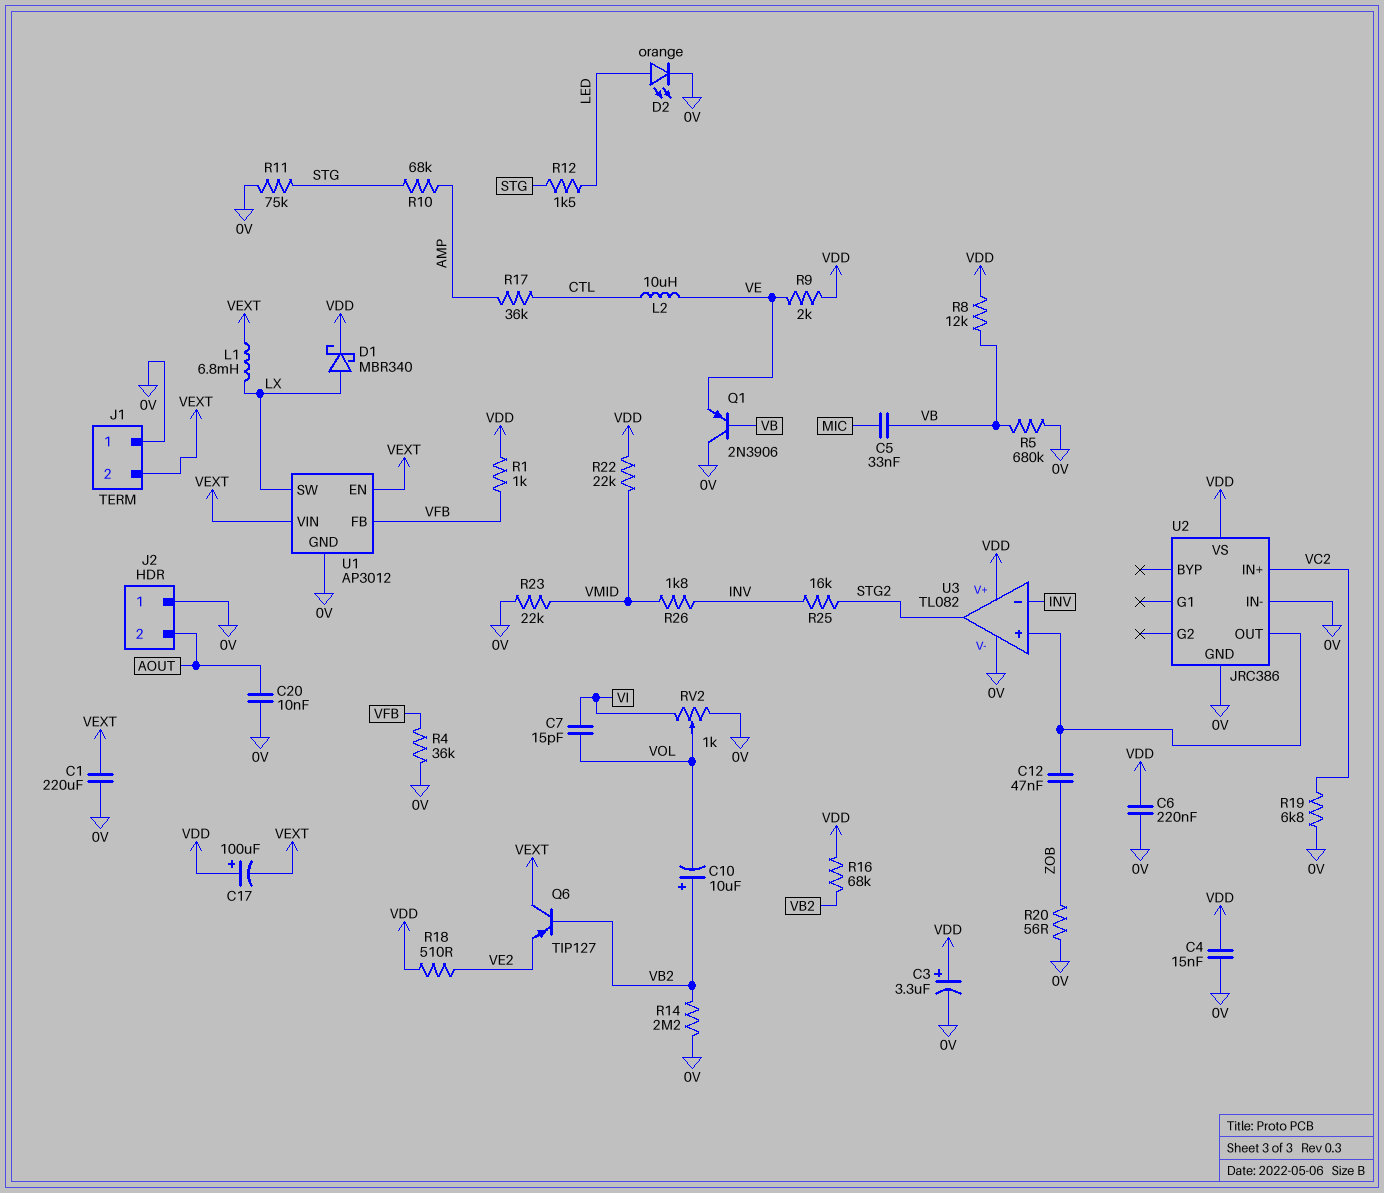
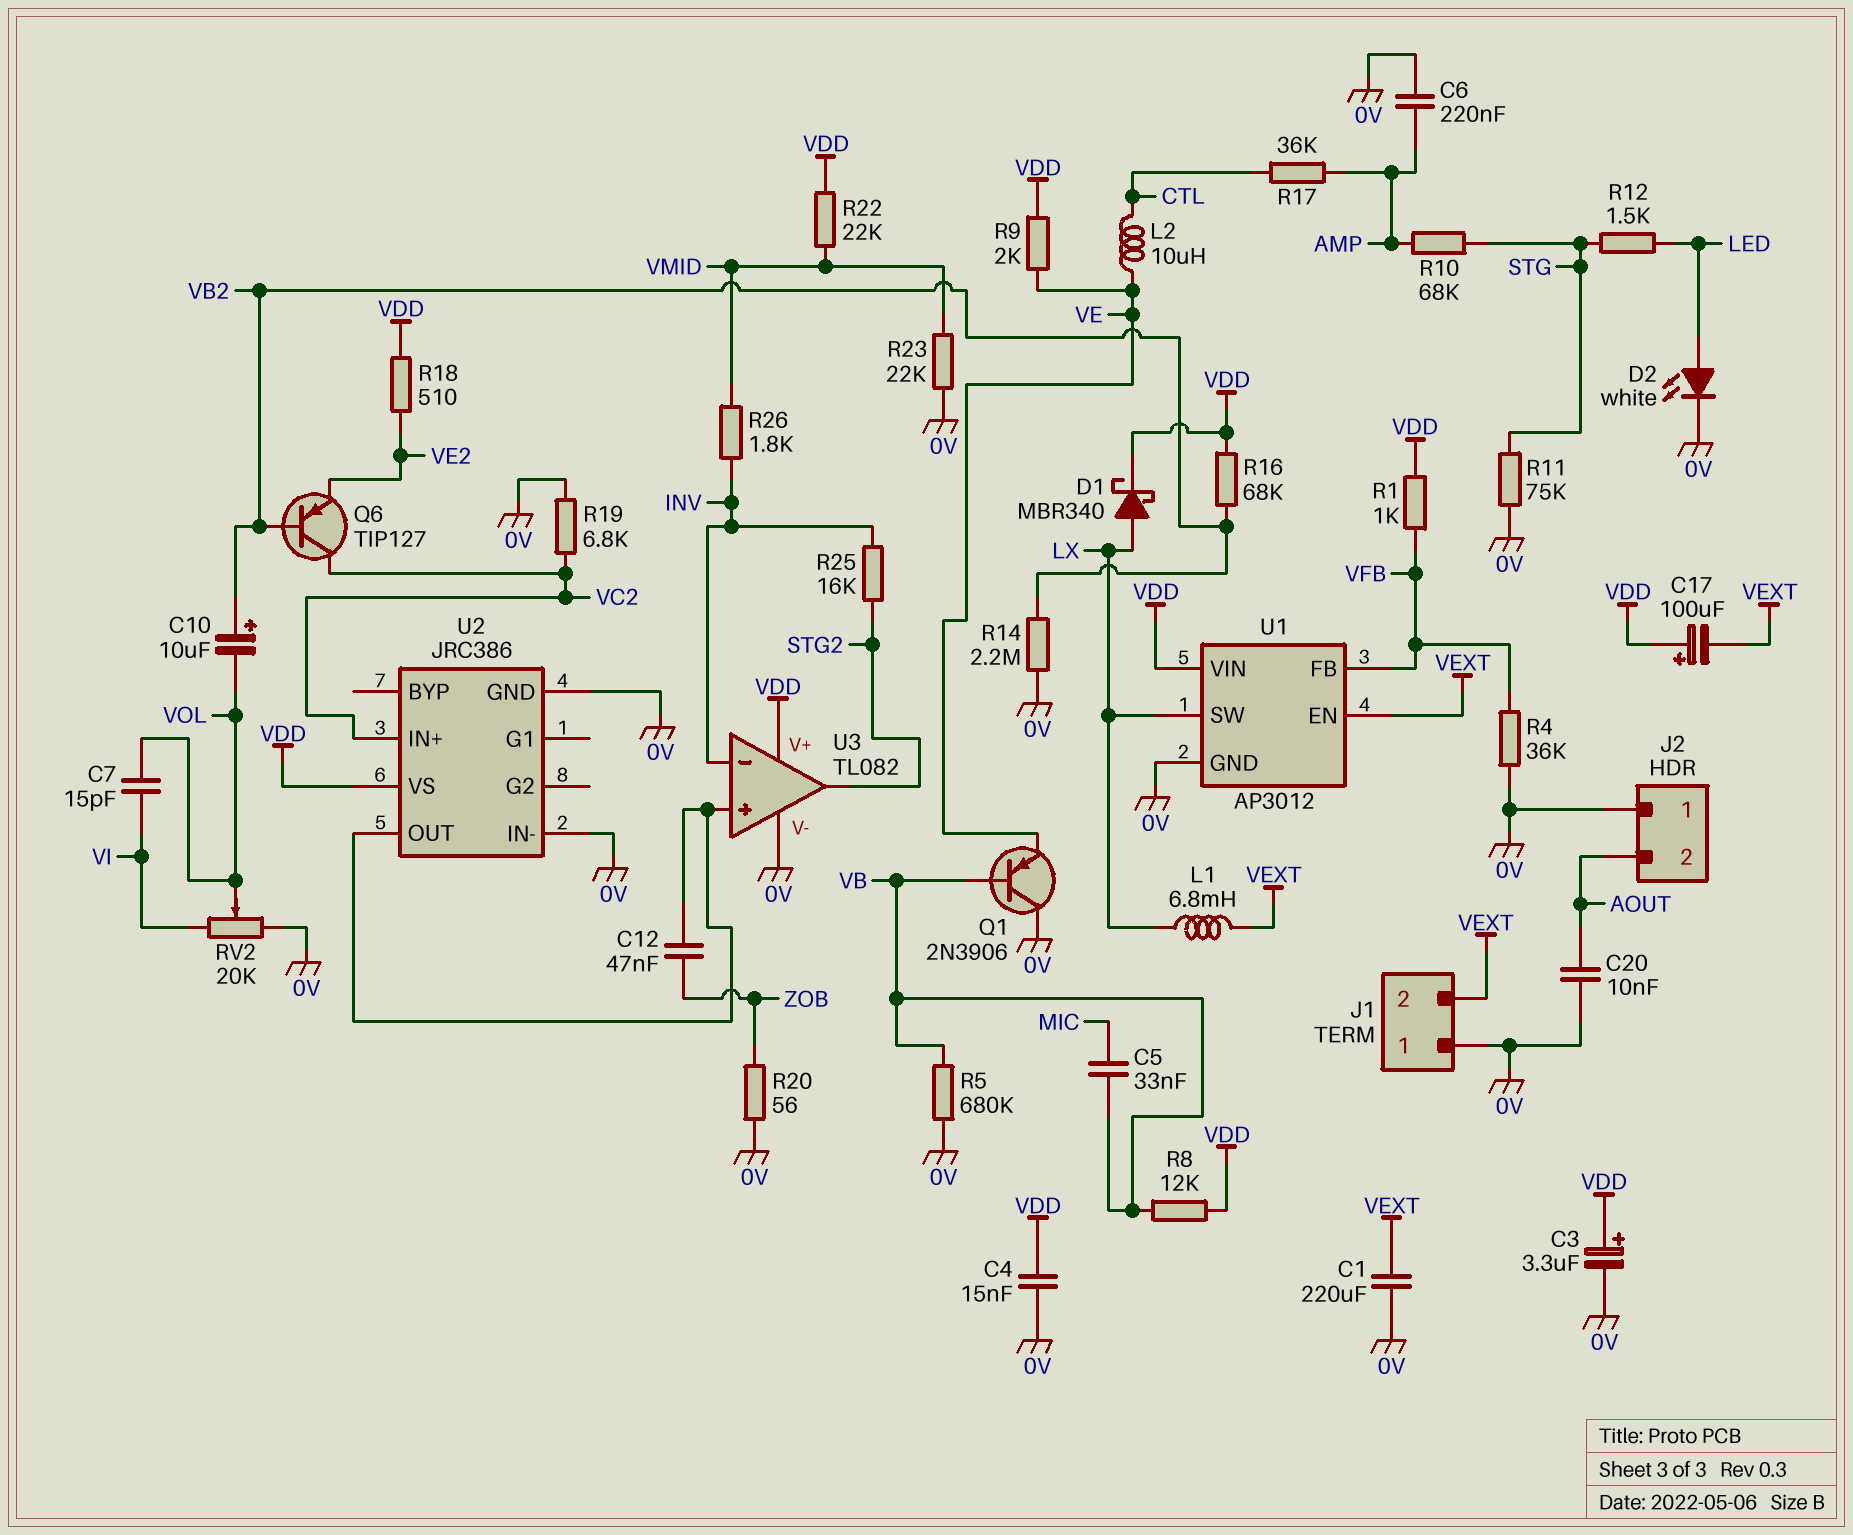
C6: 220nF (0V, VDD) -> 220nF (0V, AMP)
D2: LED orange (A LED, K 0V) -> LED white (A LED, K 0V)
Q6: PNP TIP127 (B VB2, C VEXT, E VE2) -> PNP TIP127 (B VB2, C VC2, E VE2)
RV2: 1k (0V, VI, wiper VOL) -> 20k (0V, VI, wiper VOL)
U1 pin VIN: VEXT -> VDD

